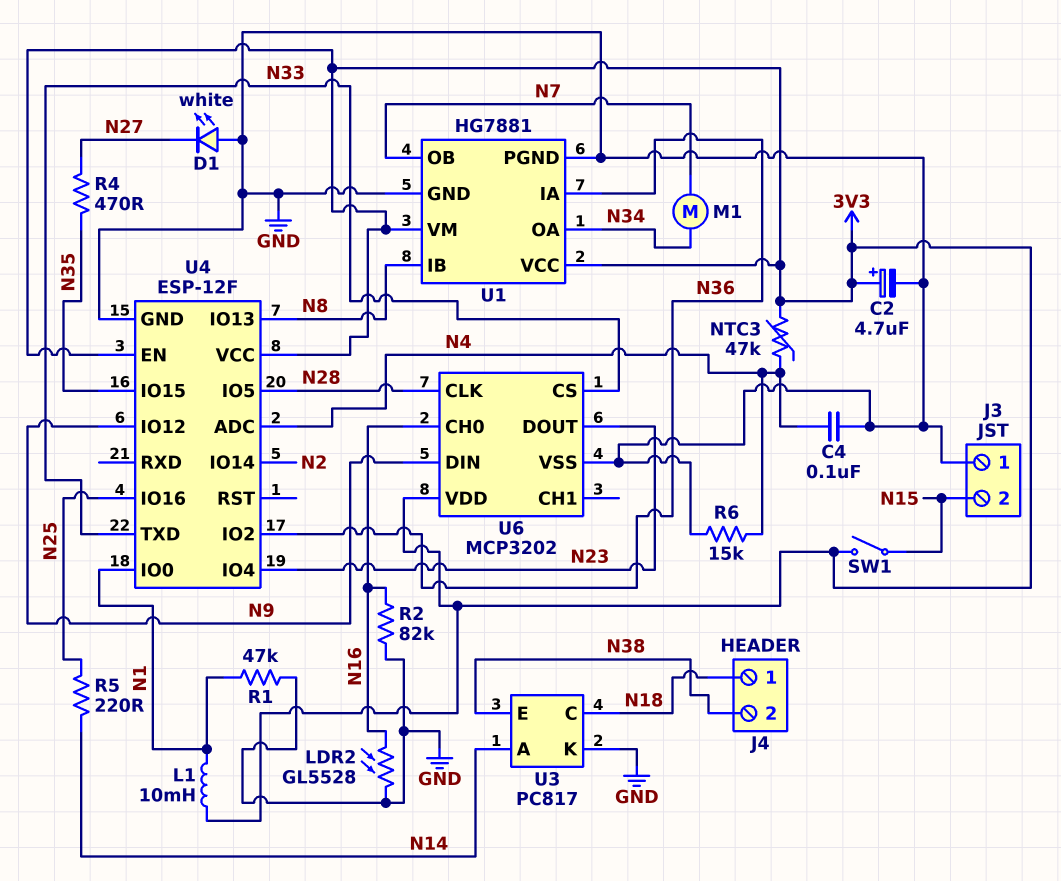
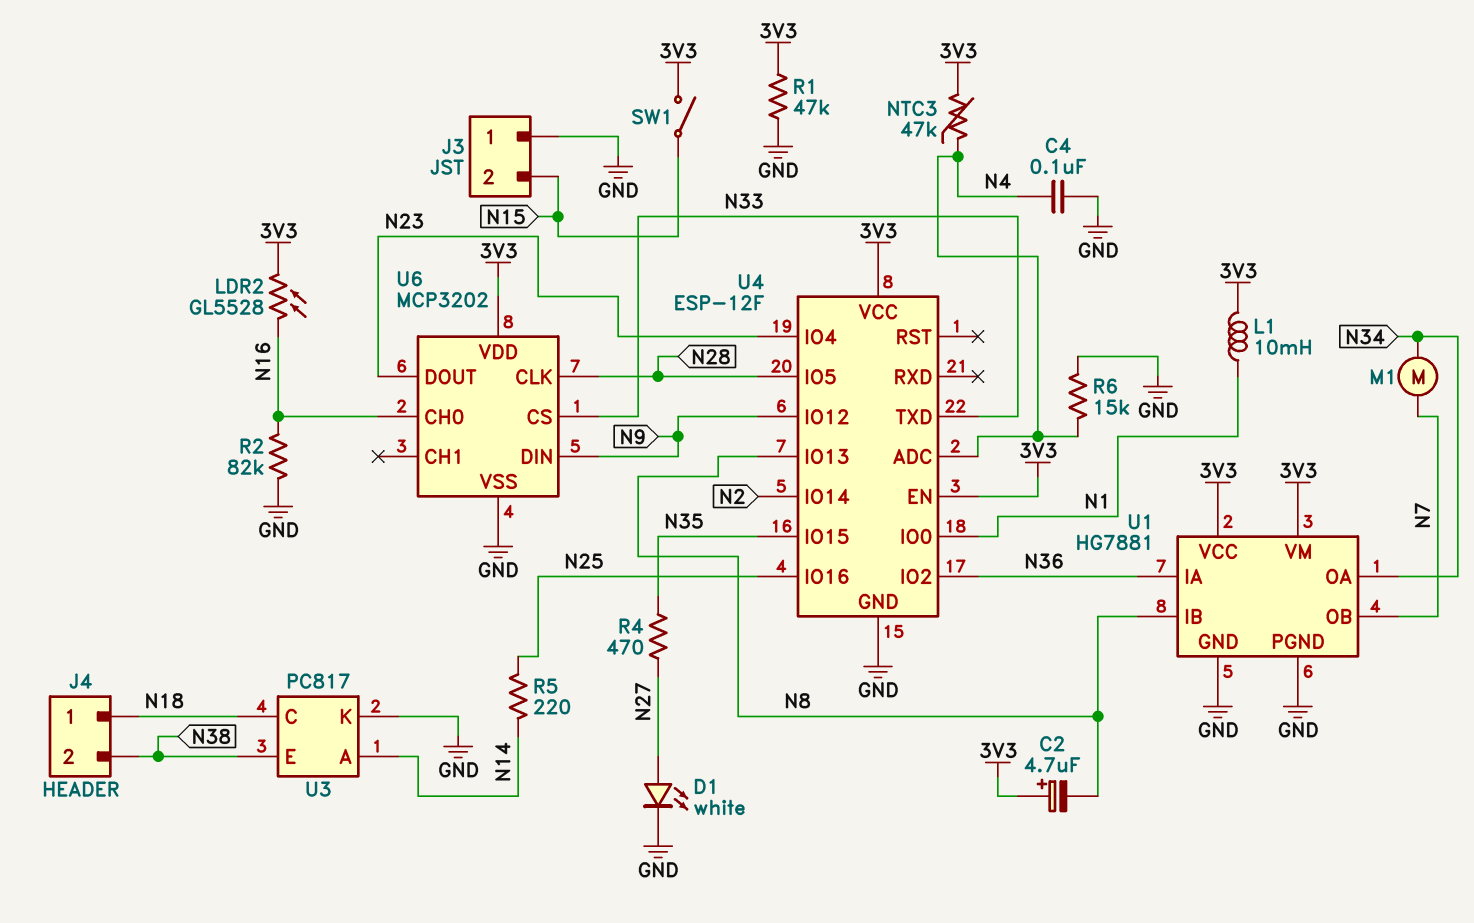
C2: 4.7uF (plus 3V3, minus GND) -> 4.7uF (plus 3V3, minus N8)
D1: LED white (A GND, K N27) -> LED white (A N27, K GND)
LDR2: GL5528 (GND, N16) -> GL5528 (3V3, N16)
R1: 47k (GND, N1) -> 47k (3V3, GND)

